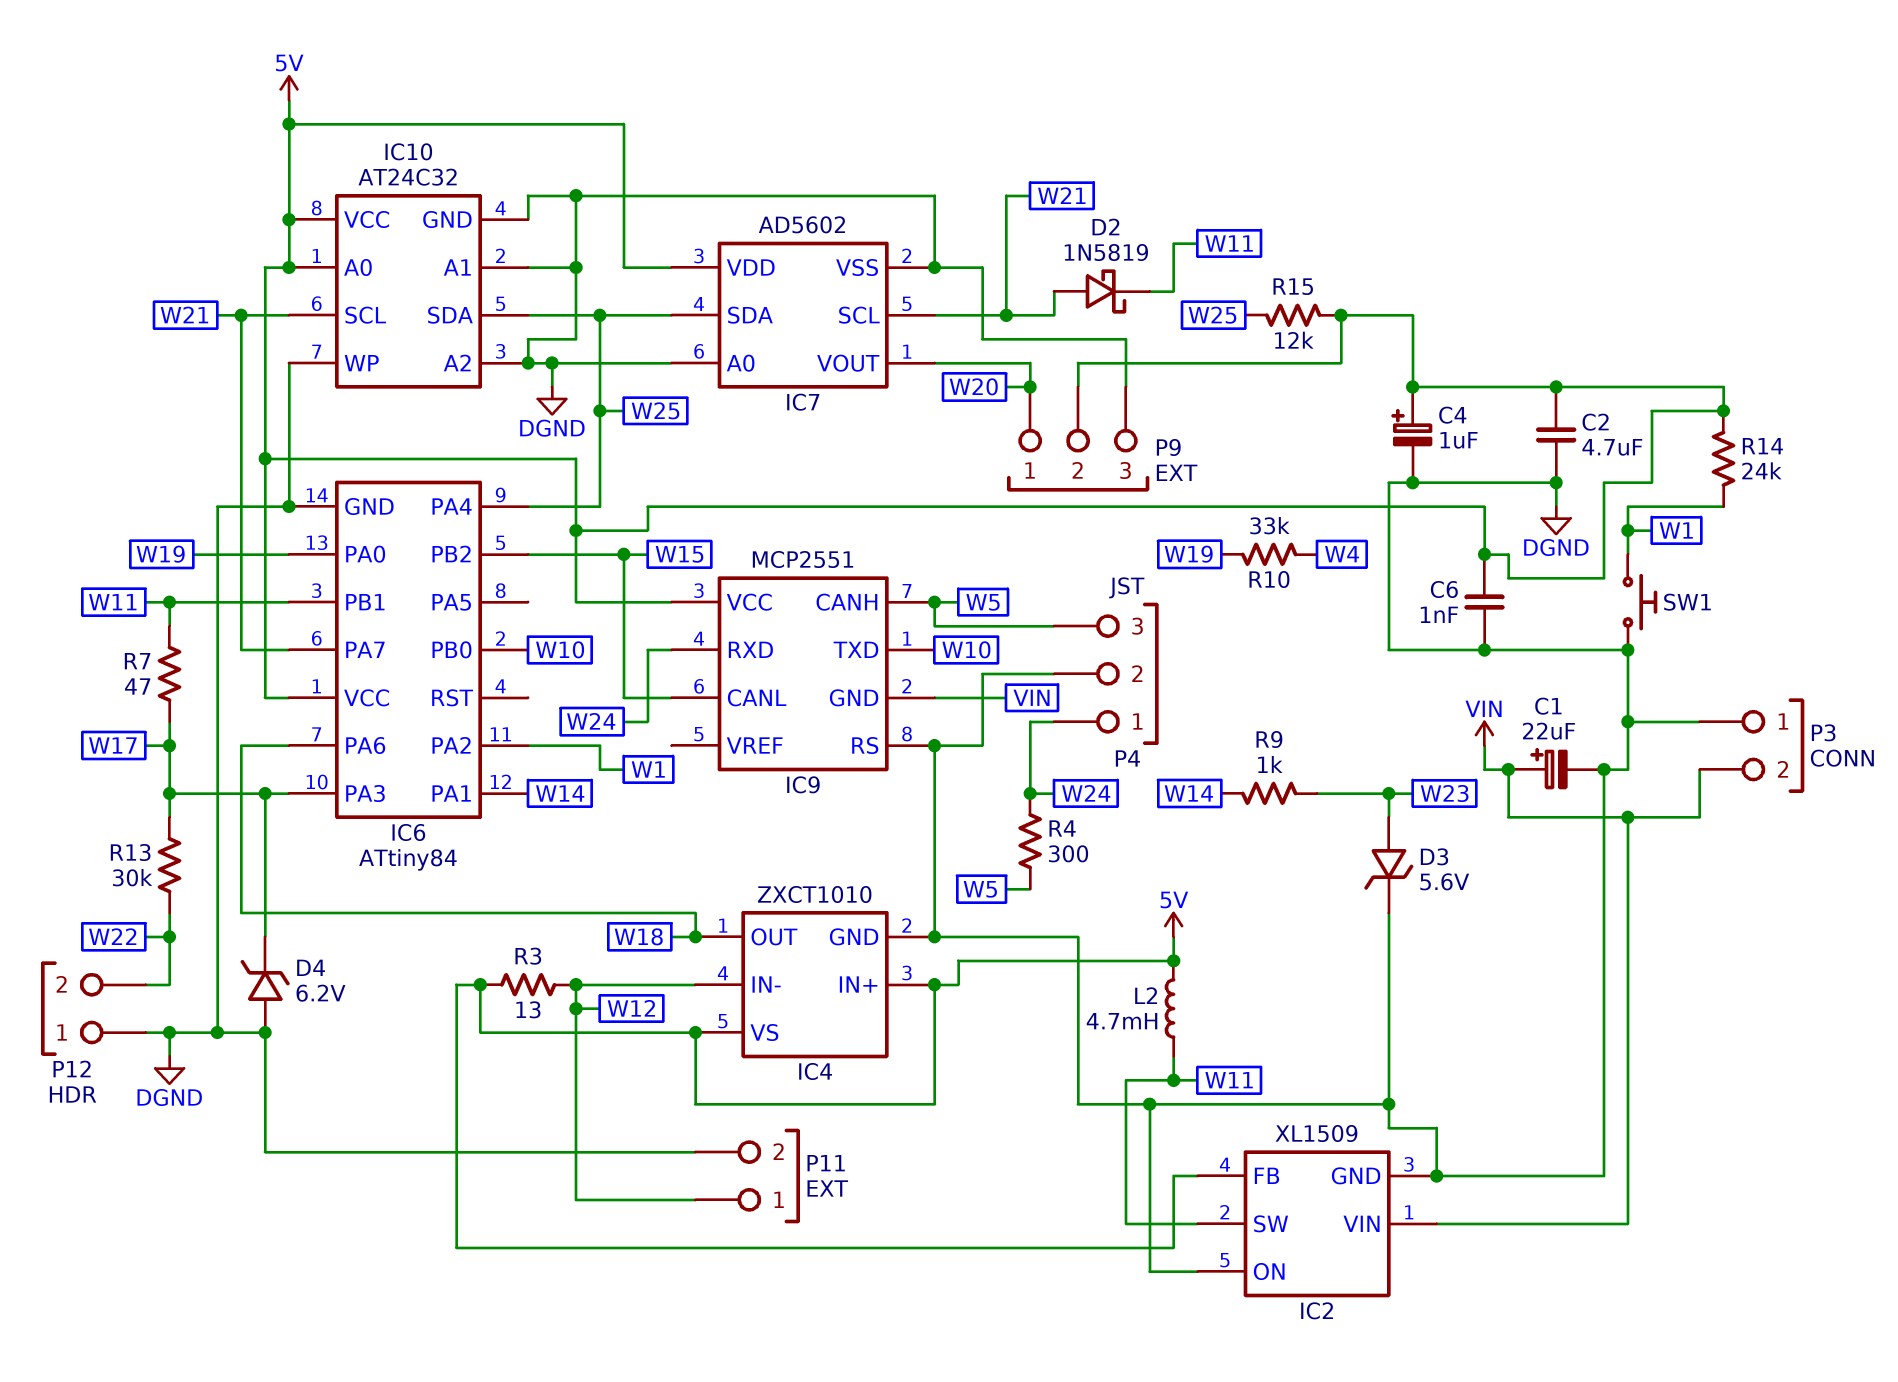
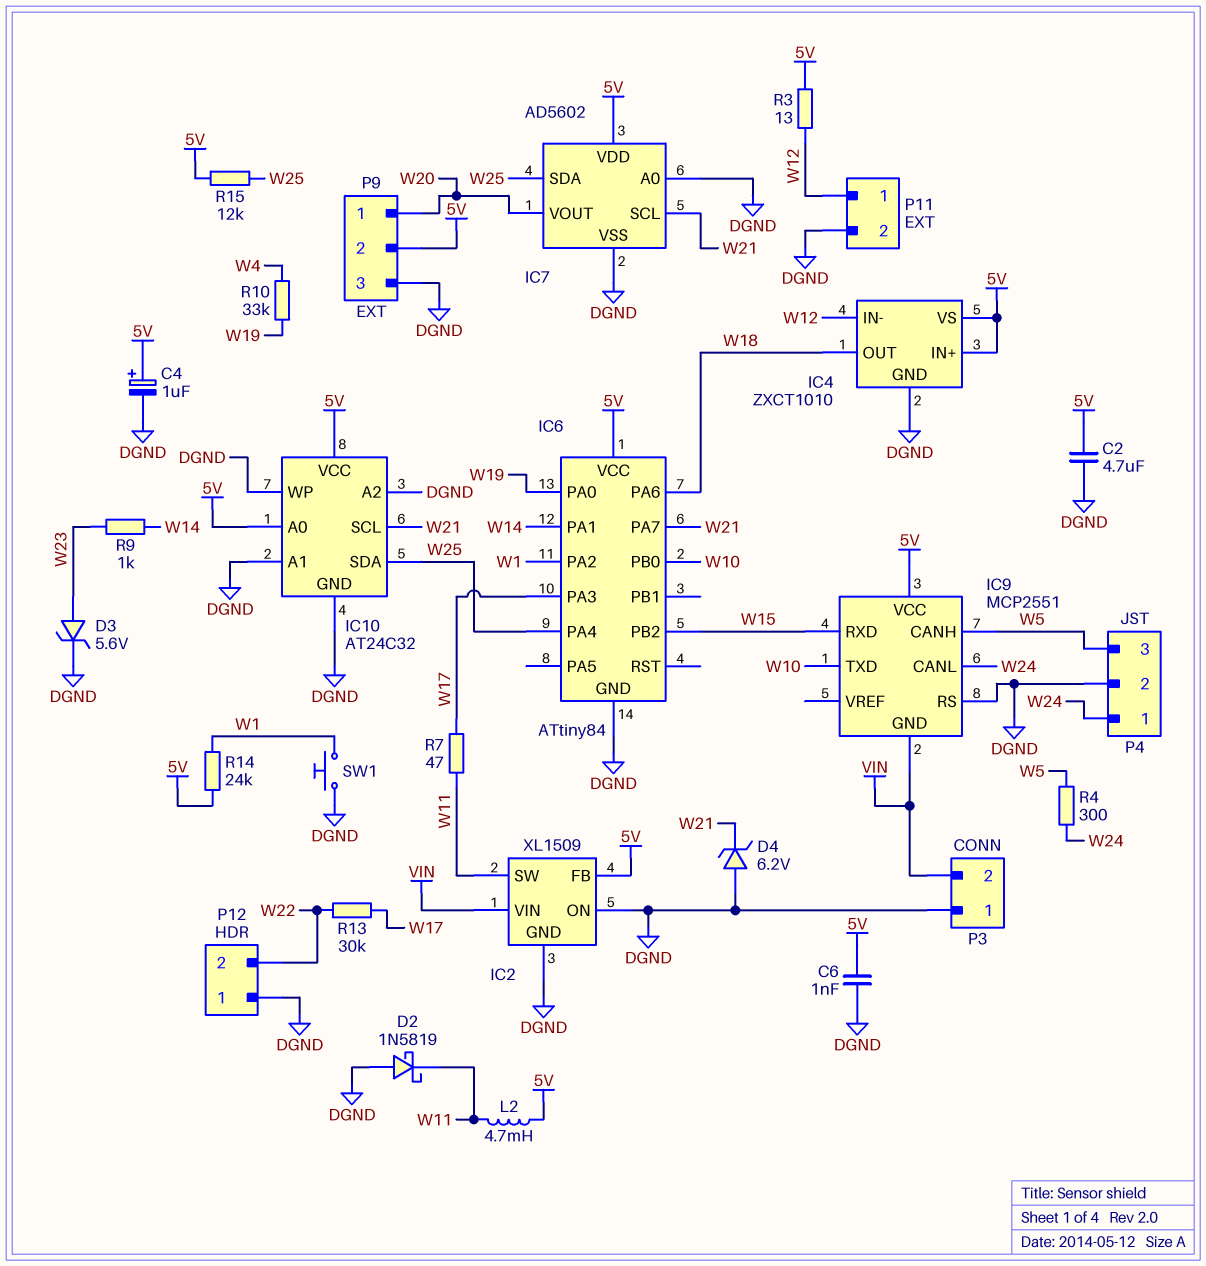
C1: 22uF (plus VIN, minus DGND) -> none
D2: schottky 1N5819 (A W21, K W11) -> schottky 1N5819 (A DGND, K W11)
D4: zener 6.2V (A DGND, K W17) -> zener 6.2V (A DGND, K W21)
IC6 pin PB1: W11 -> none
IC9 pin CANL: W15 -> W24
IC9 pin RXD: W24 -> W15

